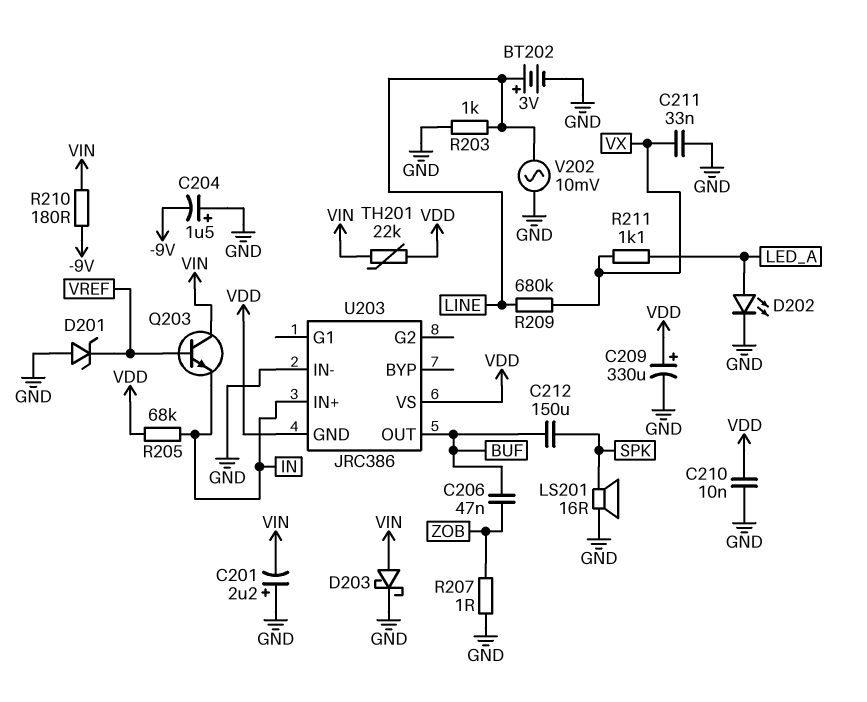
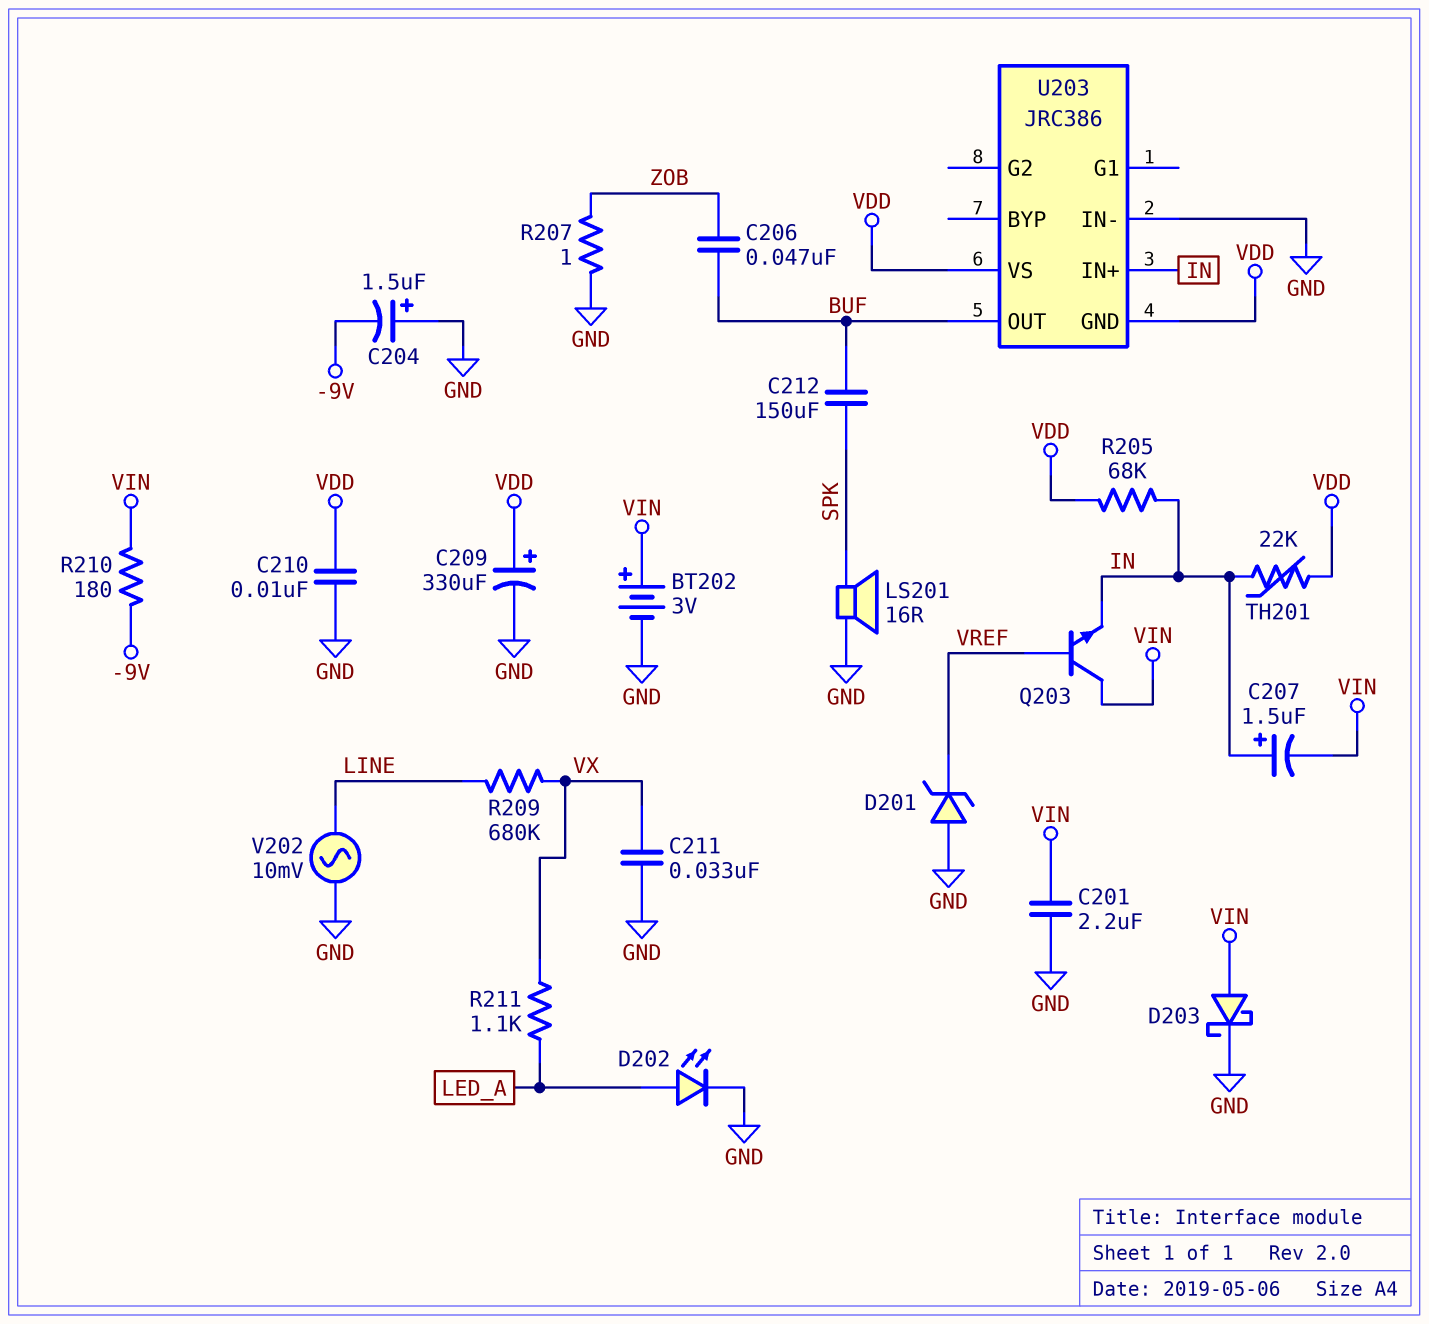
BT202: 3V (plus LINE, minus GND) -> 3V (plus VIN, minus GND)
C201: 2.2uF (plus GND, minus VIN) -> 2.2uF (GND, VIN)
C207: none -> 1.5uF (plus IN, minus VIN)
R203: 1k (GND, LINE) -> none
TH201: 22k (VDD, VIN) -> 22k (IN, VDD)

